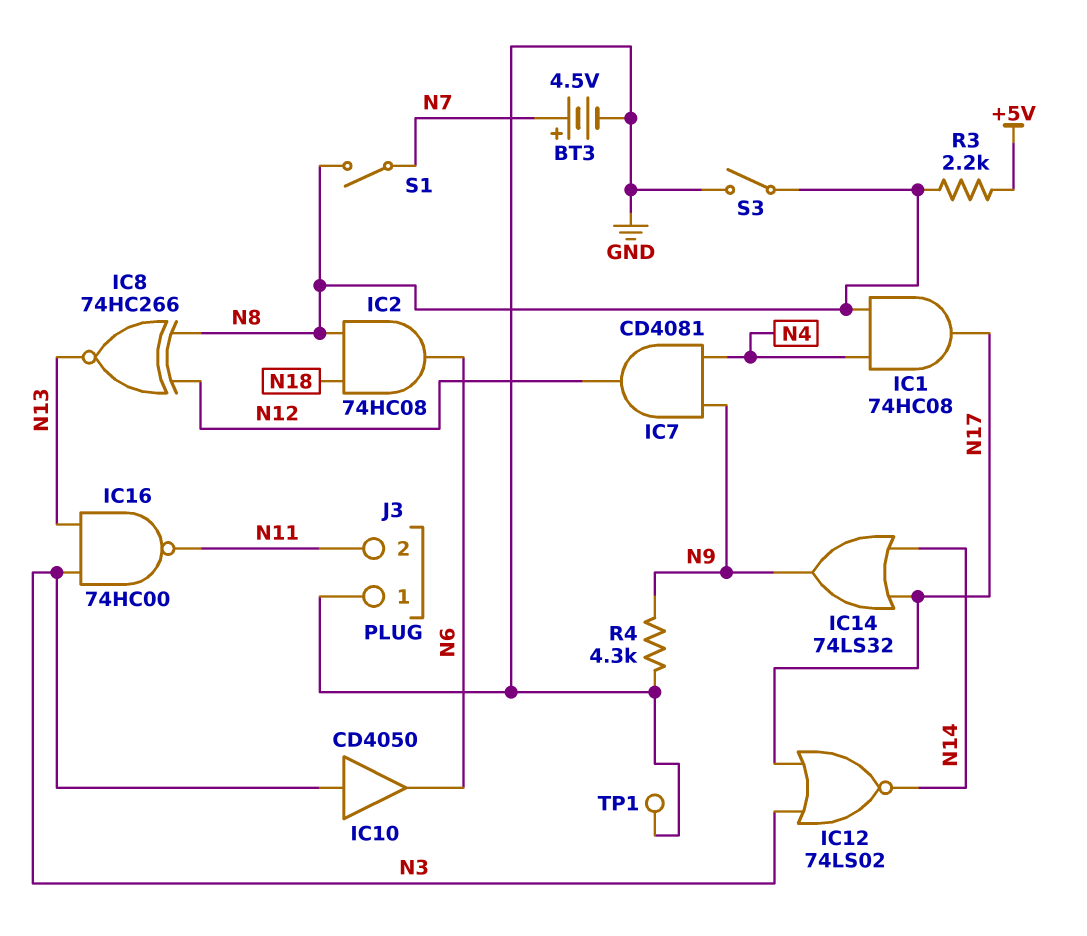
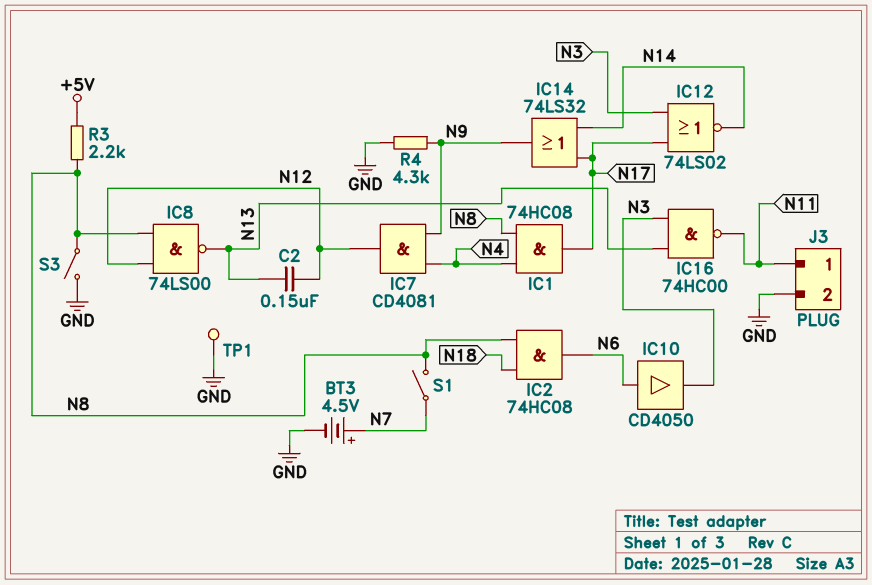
C2: none -> 150nF (N12, N13)
IC8: XNOR 74HC266 (in N8, in N12, out N13) -> NAND 74LS00 (in N8, in N12, out N13)
IC10: buffer CD4050 (in N3, out N6) -> buffer CD4050 (in N6, out N3)
J3 pin 1: GND -> N11
J3 pin 2: N11 -> GND

